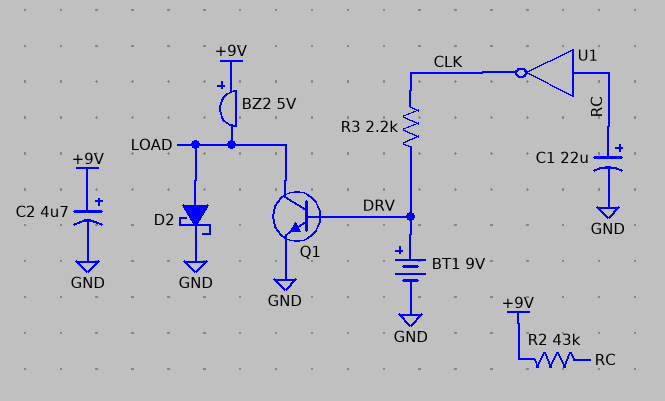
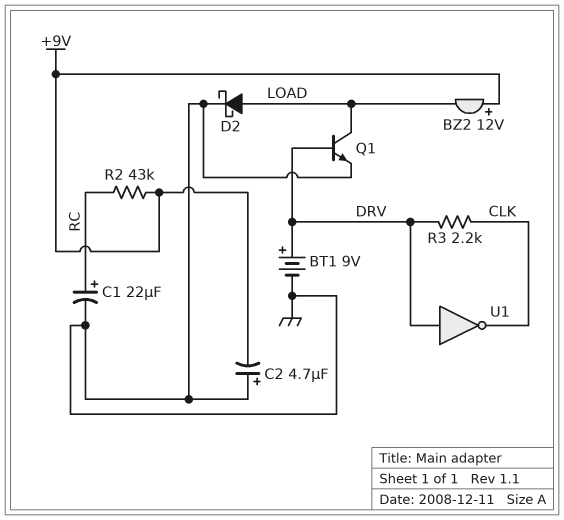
BZ2: buzzer 5V (plus +9V, minus LOAD) -> buzzer 12V (plus +9V, minus LOAD)
C2: 4.7uF (plus +9V, minus GND) -> 4.7uF (plus GND, minus +9V)
U1: NOT (in RC, out CLK) -> NOT (in DRV, out CLK)

